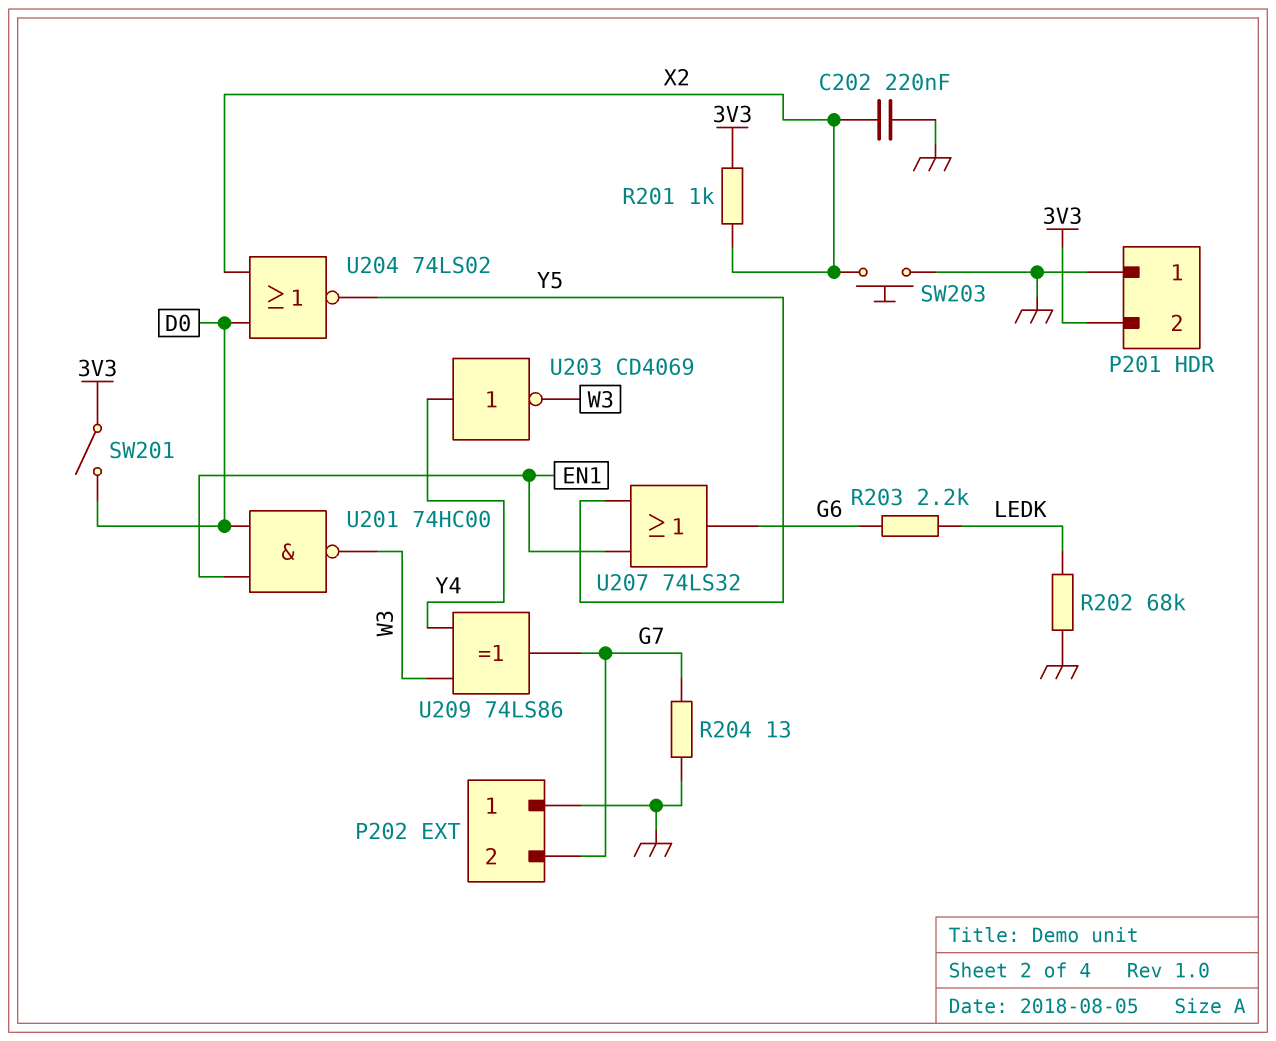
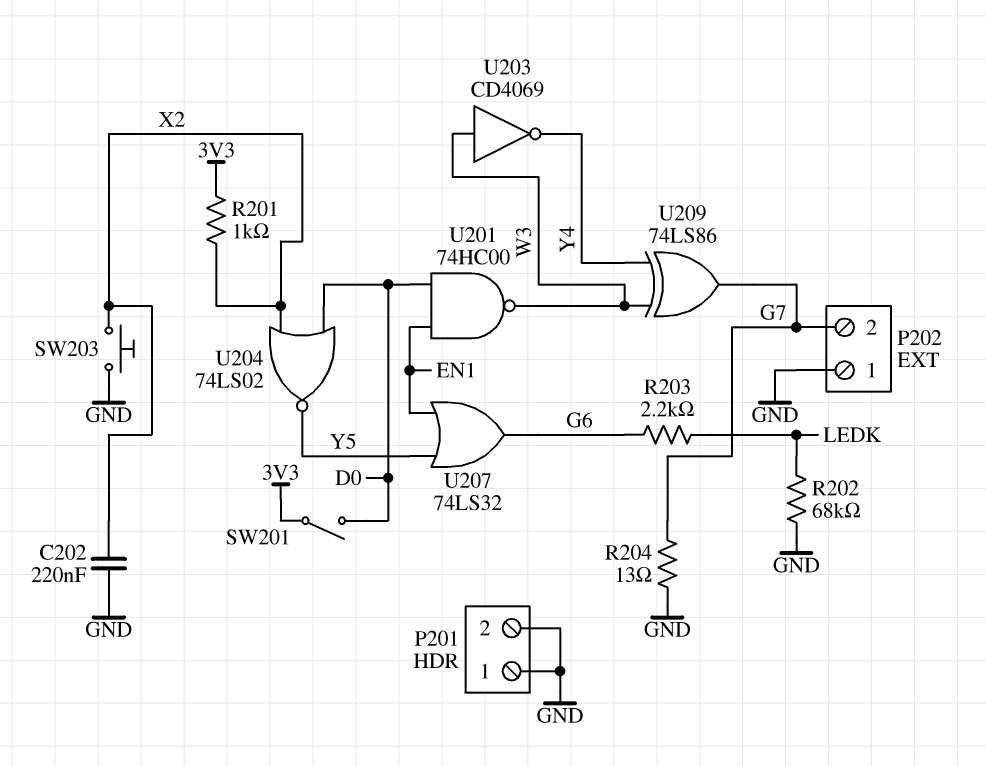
P201 pin 2: 3V3 -> GND
U203: NOT CD4069 (in Y4, out W3) -> NOT CD4069 (in W3, out Y4)

